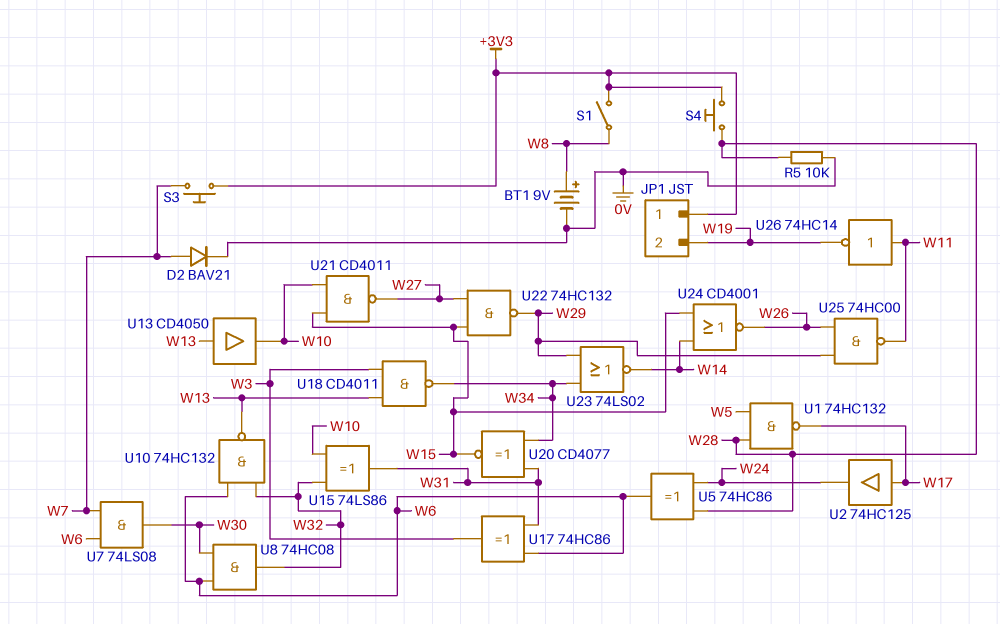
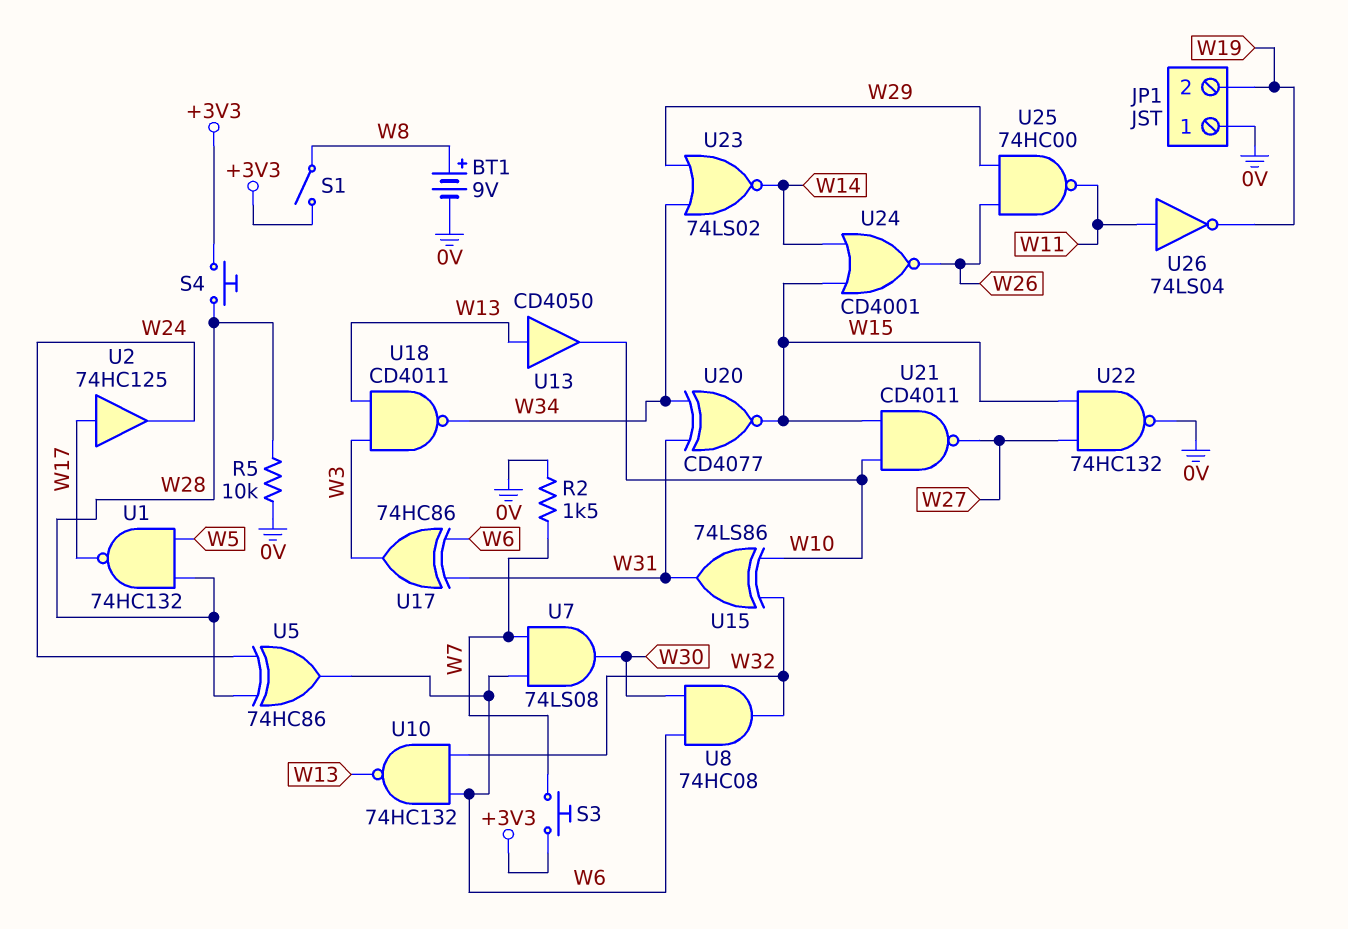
D2: diode BAV21 (A W7, K 0V) -> none
JP1 pin 1: +3V3 -> 0V
R2: none -> 1.5k (0V, W7)
U22: NAND 74HC132 (in W15, in W27, out W29) -> NAND 74HC132 (in W15, in W27, out 0V)
U26: NOT 74HC14 (in W11, out W19) -> NOT 74LS04 (in W11, out W19)

